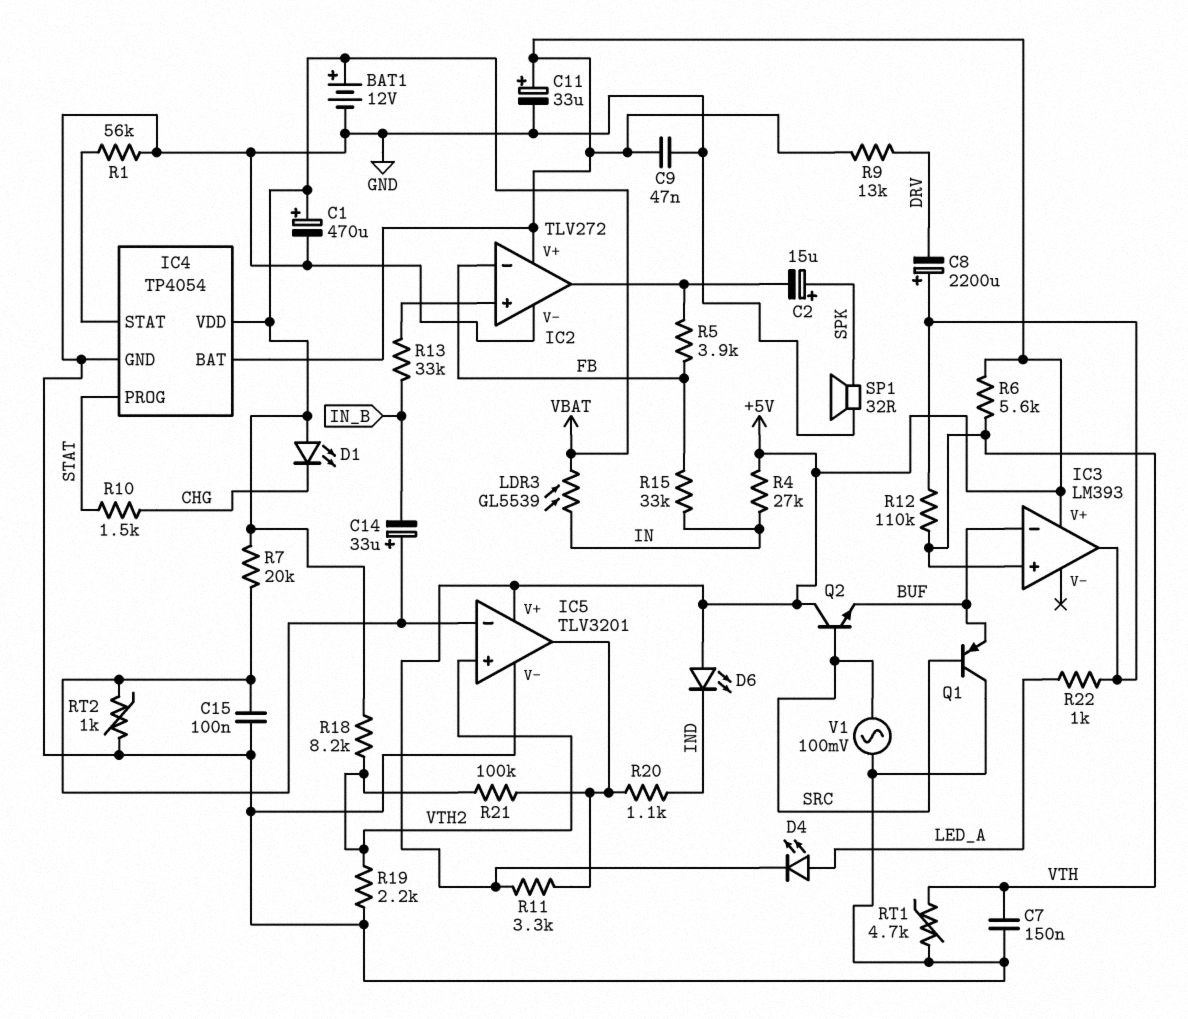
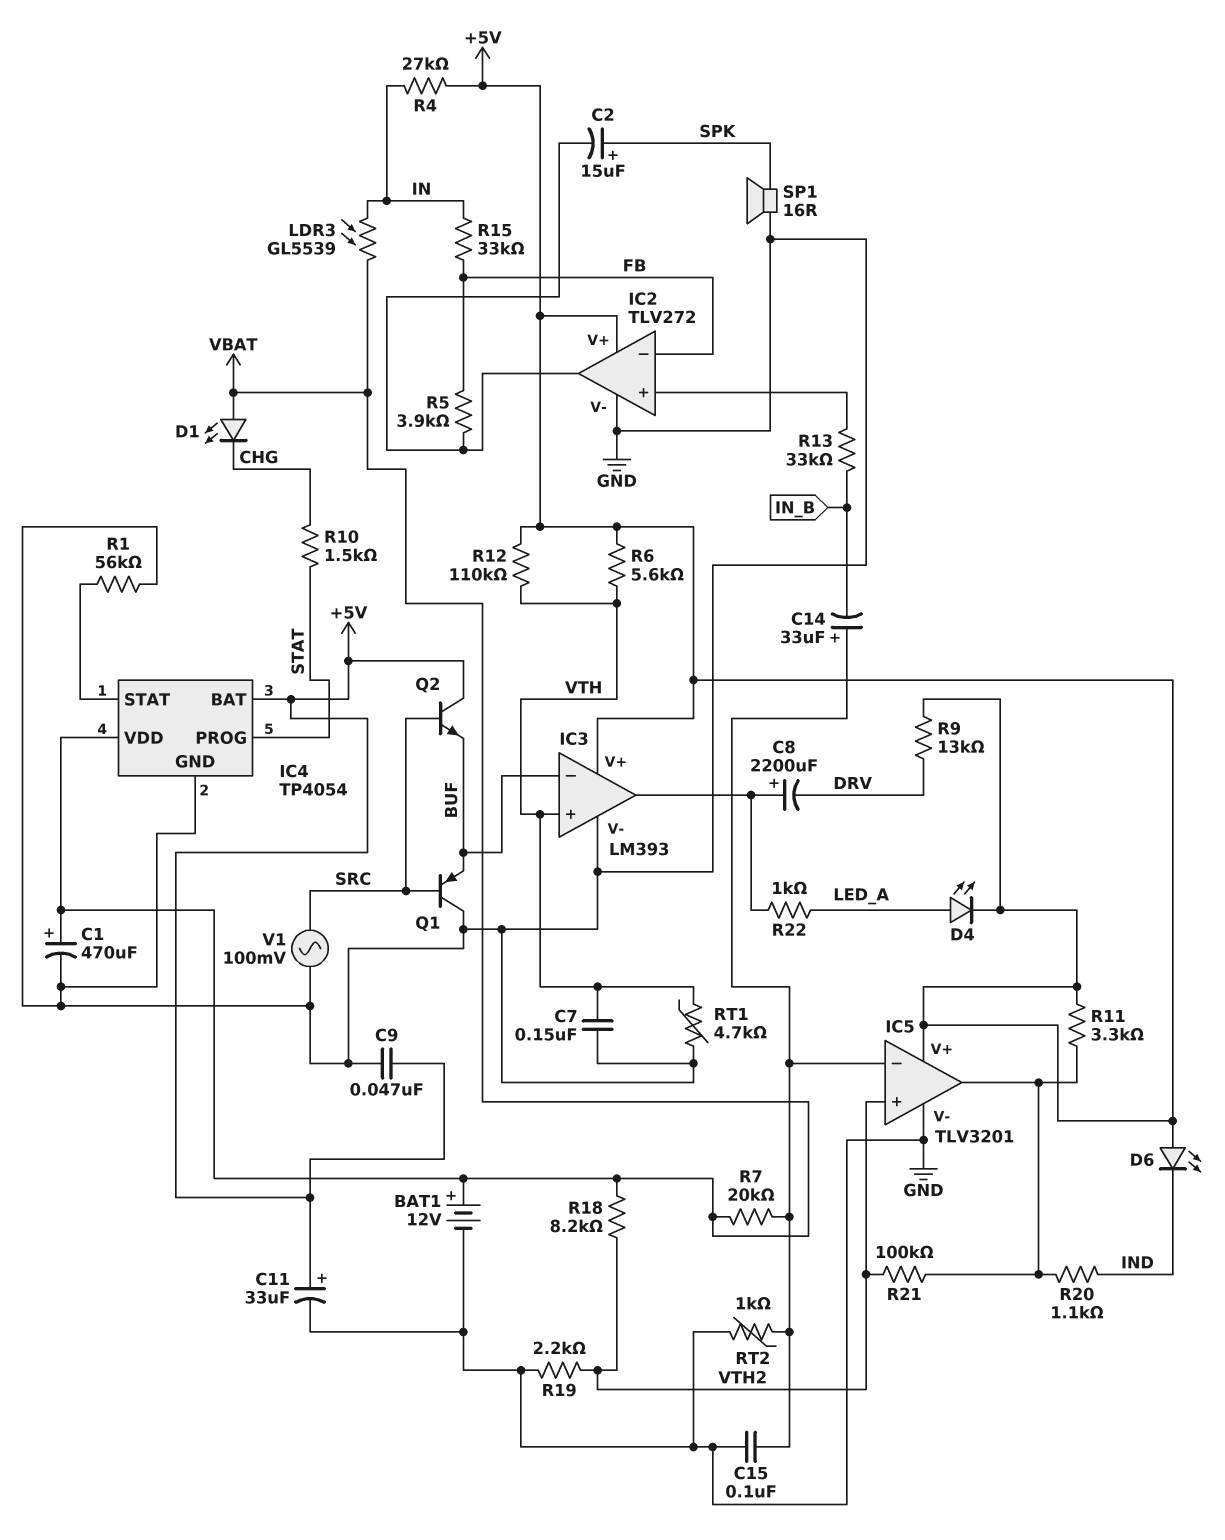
IC3 pin V-: none -> GND
R12: 110k (IC3/out, VTH) -> 110k (+5V, VTH)
SP1: speaker 32R (GND, SPK) -> speaker 16R (GND, SPK)

